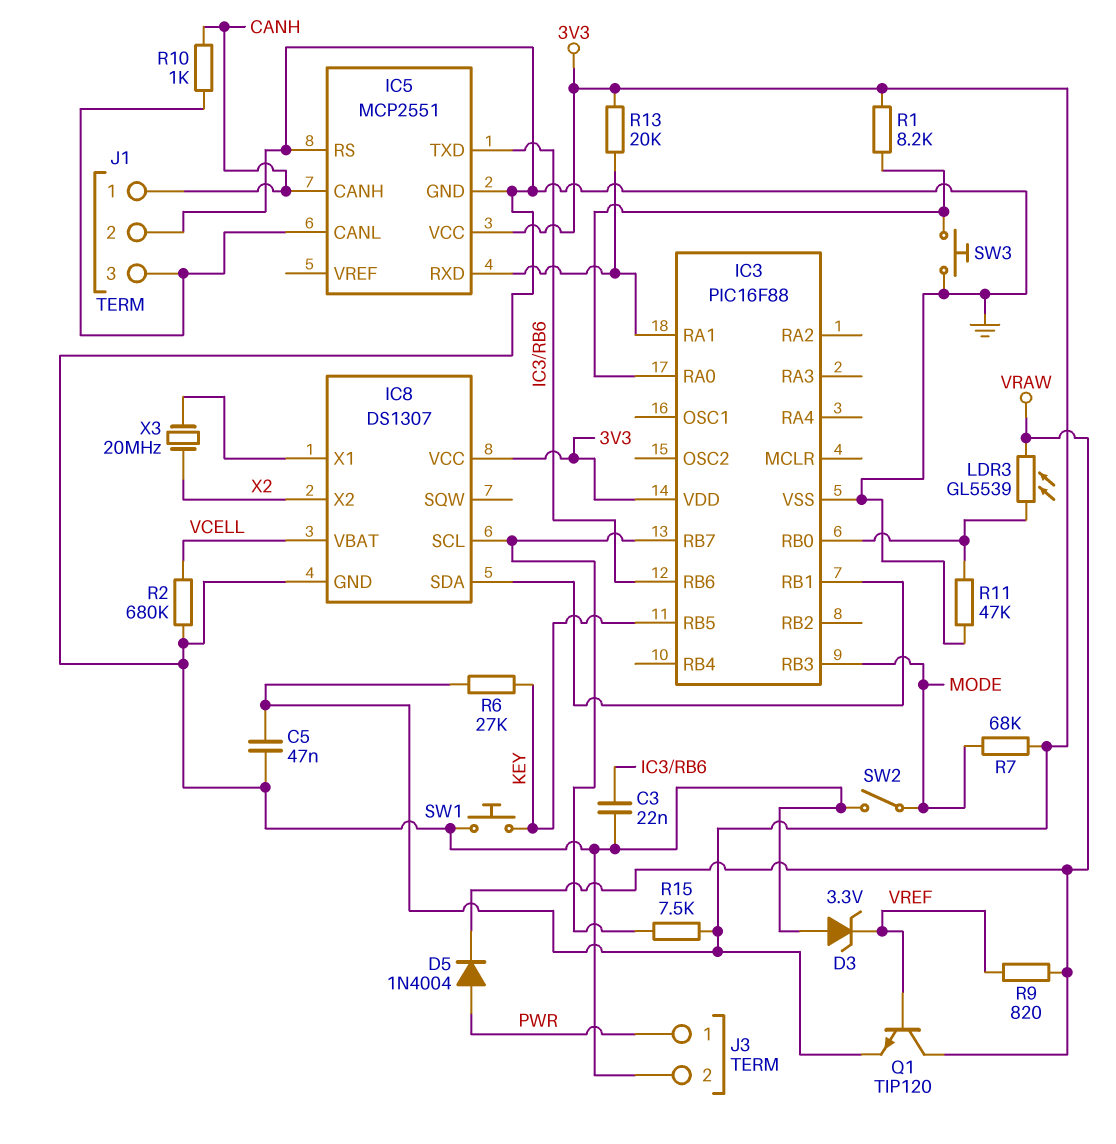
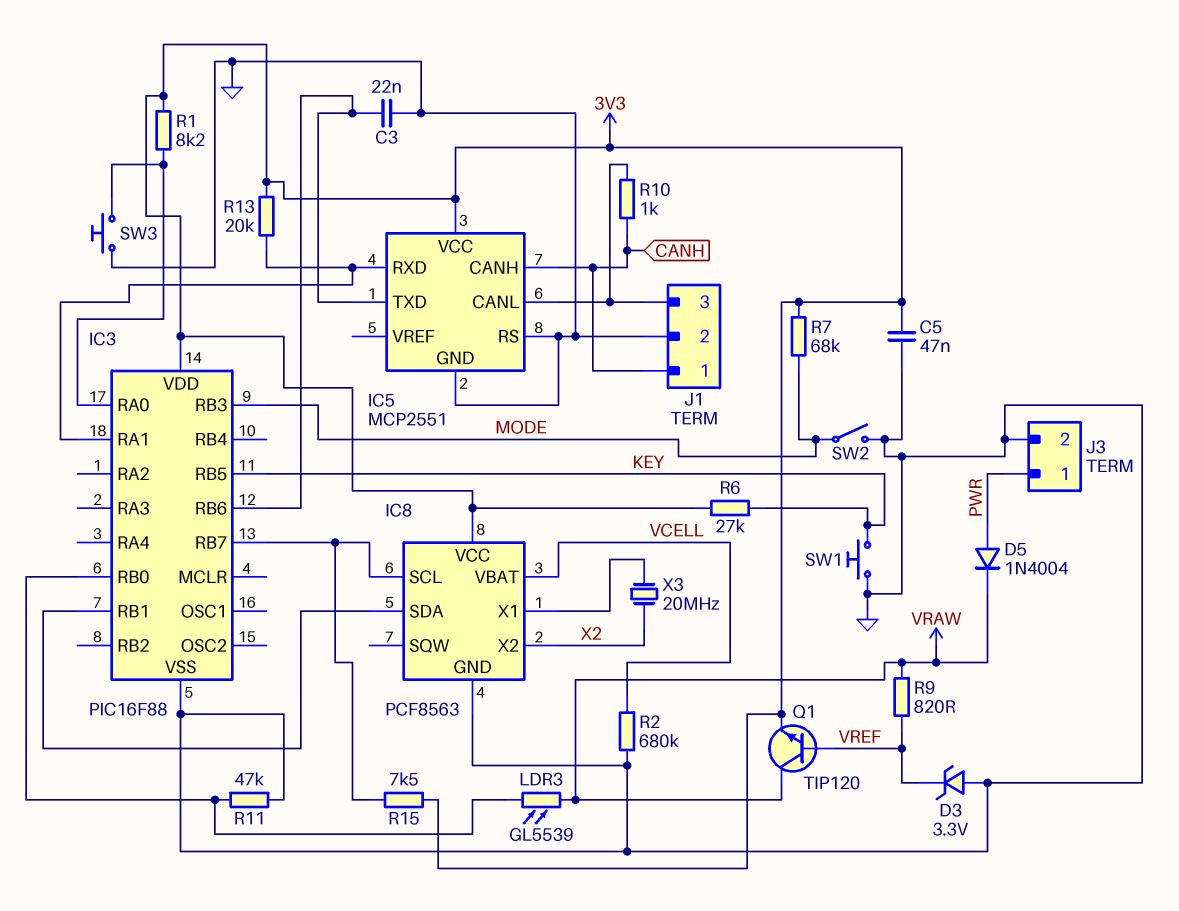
IC8: DS1307 -> PCF8563

